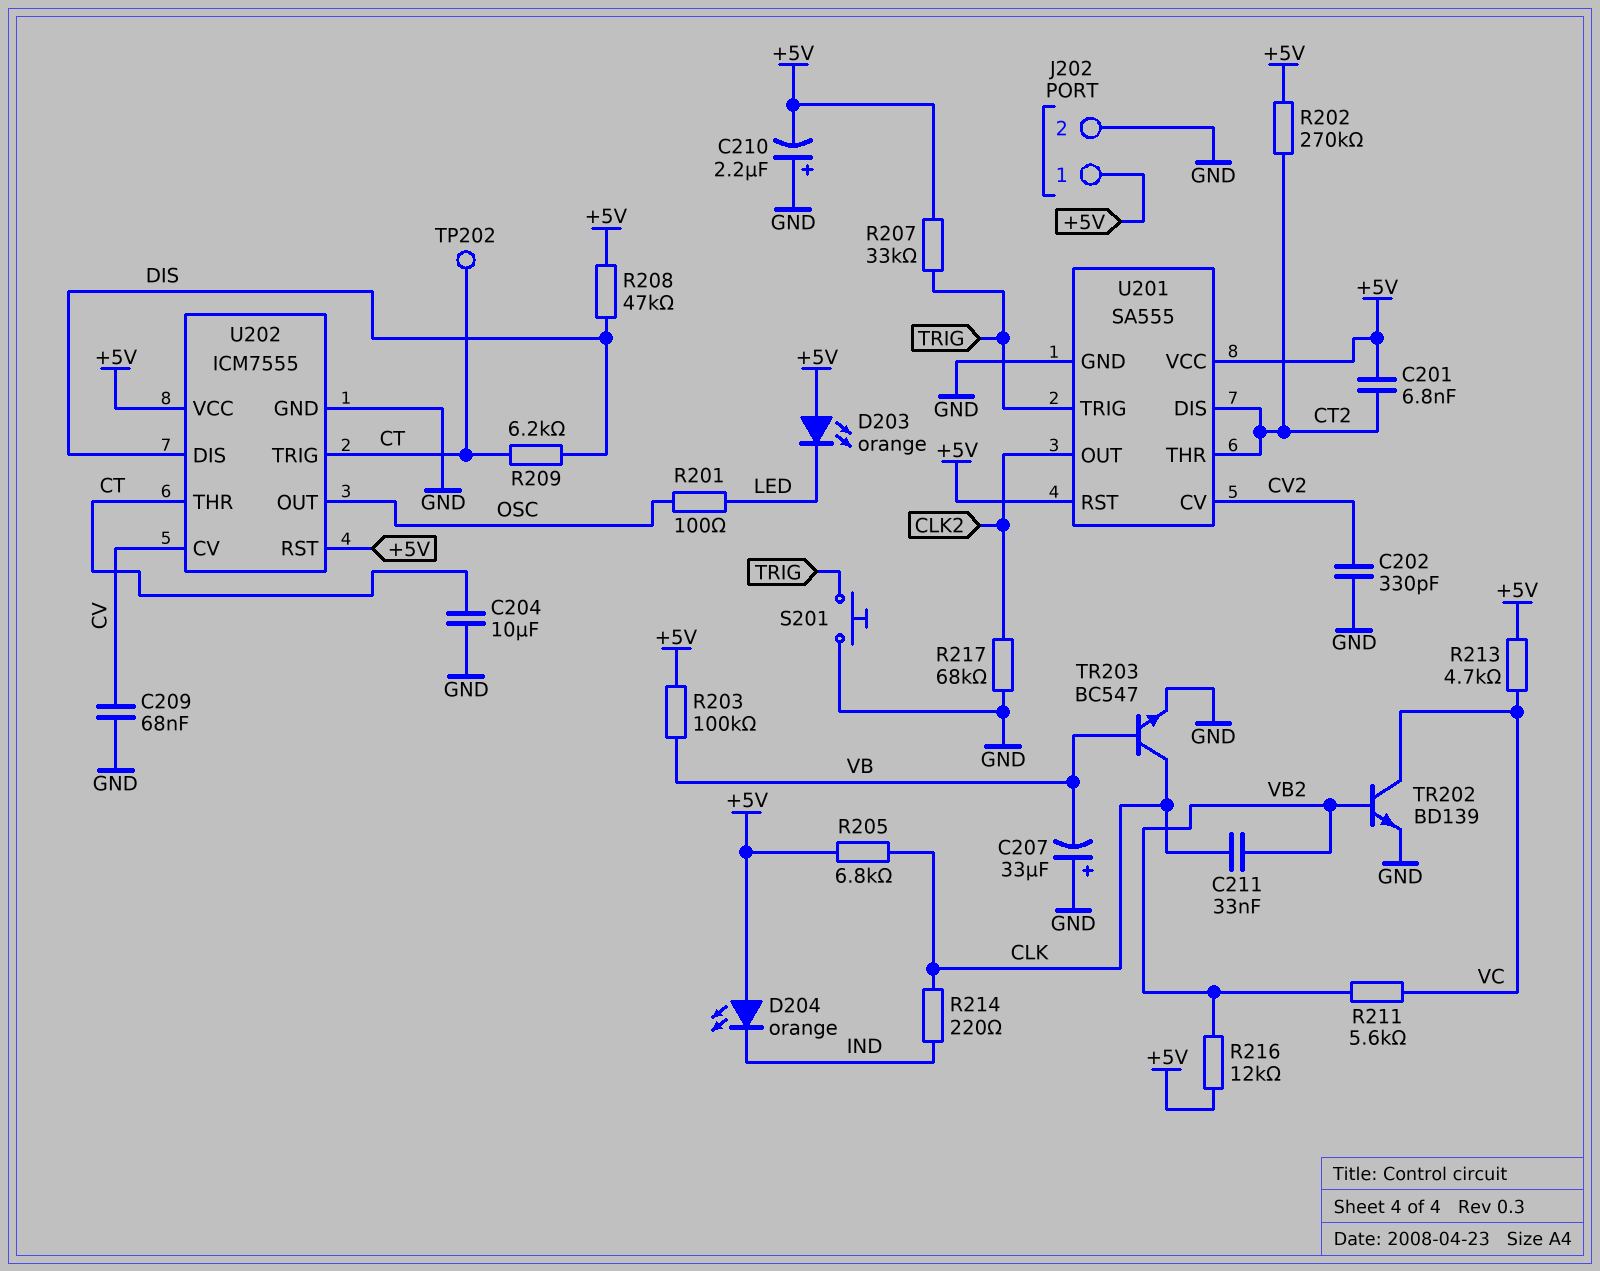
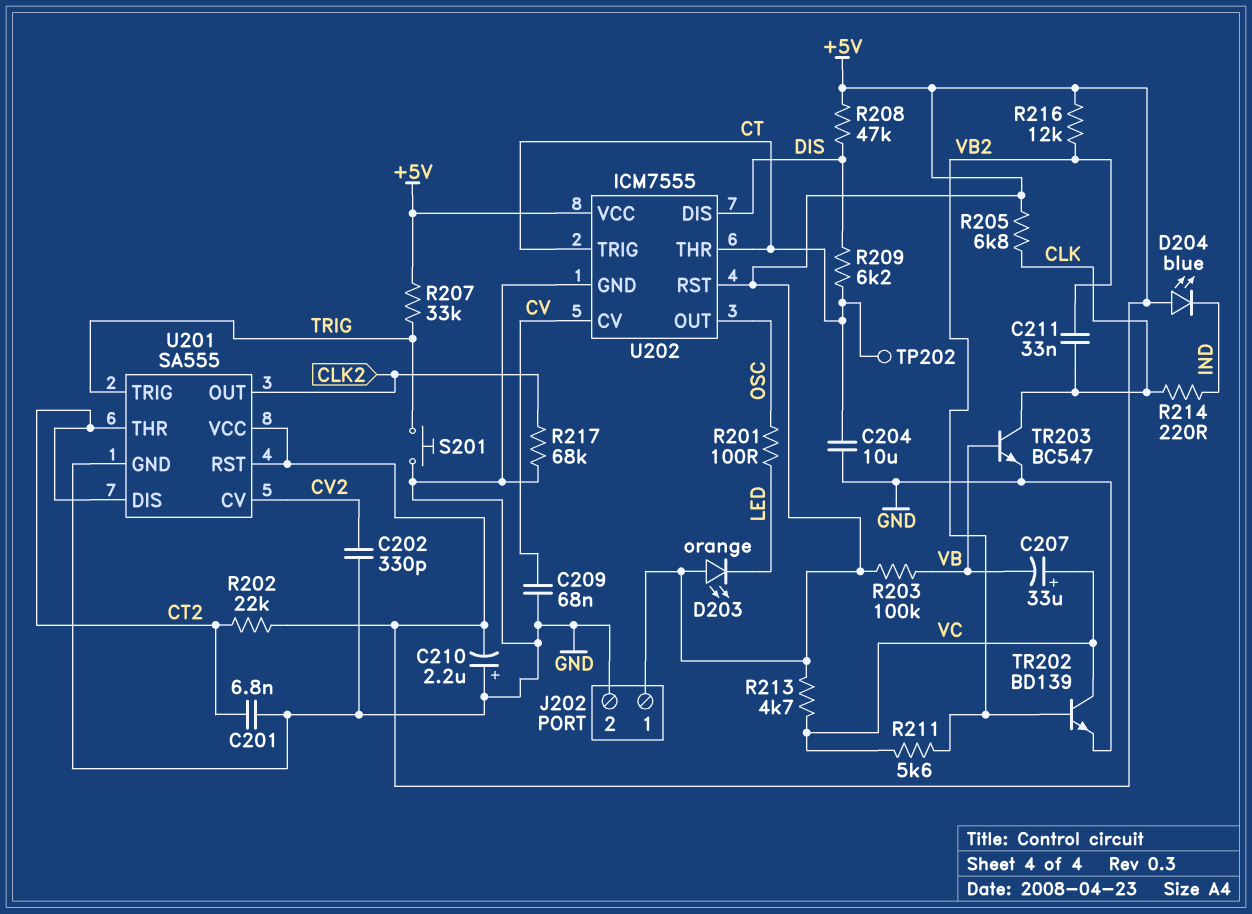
C201: 6.8nF (+5V, CT2) -> 6.8nF (CT2, GND)
C207: 33uF (plus GND, minus VB) -> 33uF (plus VC, minus VB)
D204: LED orange (A +5V, K IND) -> LED blue (A +5V, K IND)
R202: 270k (+5V, CT2) -> 22k (+5V, CT2)

